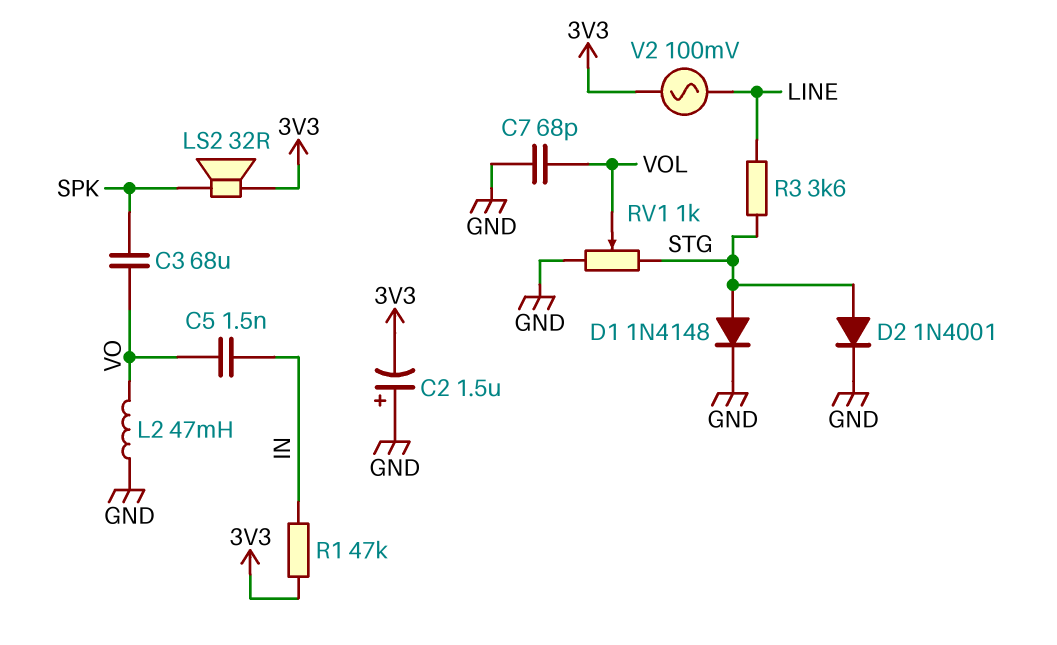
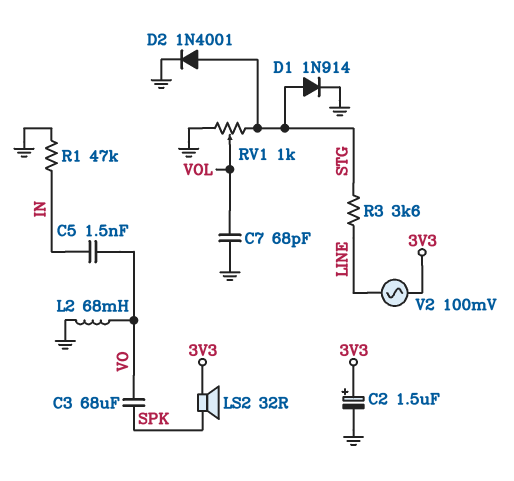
C2: 1.5uF (plus GND, minus 3V3) -> 1.5uF (plus 3V3, minus GND)
D1: diode 1N4148 (A STG, K GND) -> diode 1N914 (A STG, K GND)
L2: 47mH (GND, VO) -> 68mH (GND, VO)
R1: 47k (3V3, IN) -> 47k (GND, IN)

